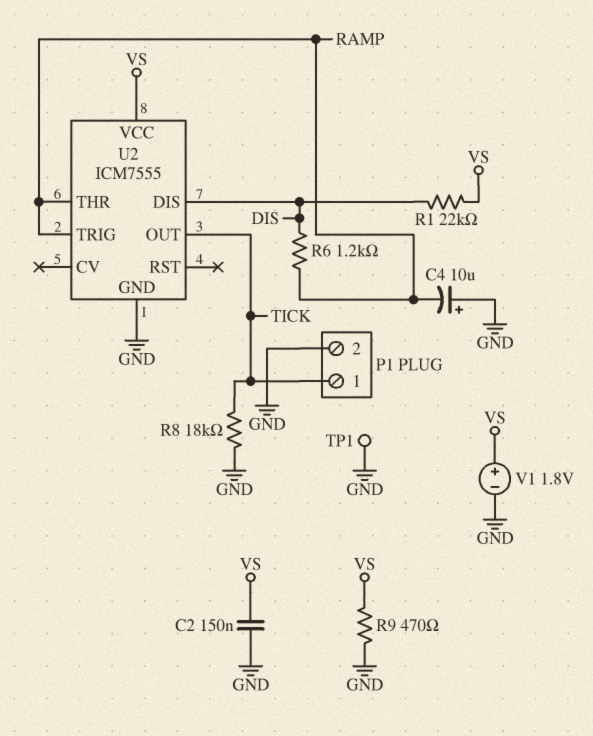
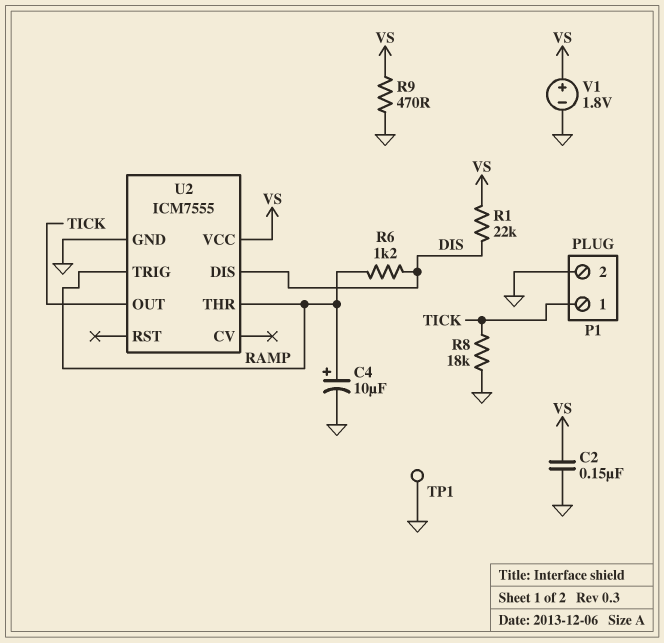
C4: 10uF (plus GND, minus RAMP) -> 10uF (plus RAMP, minus GND)

